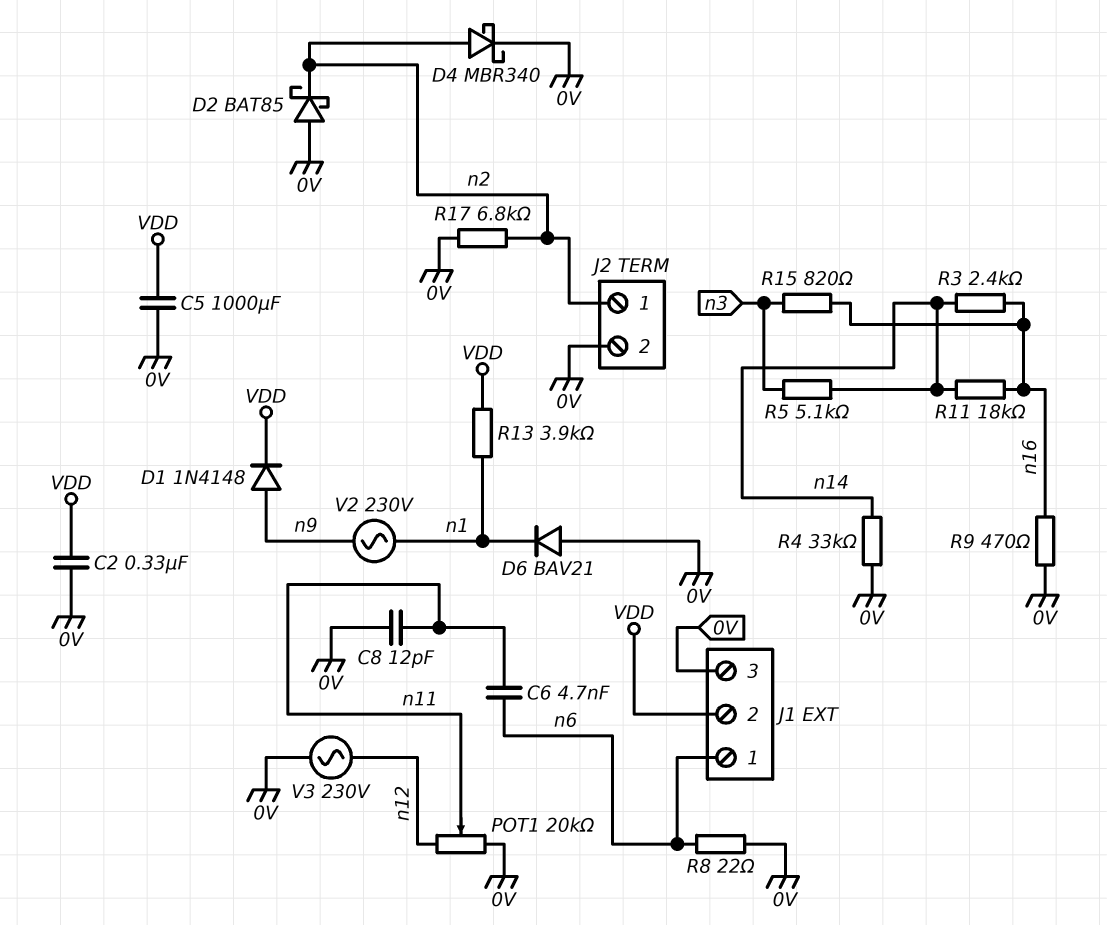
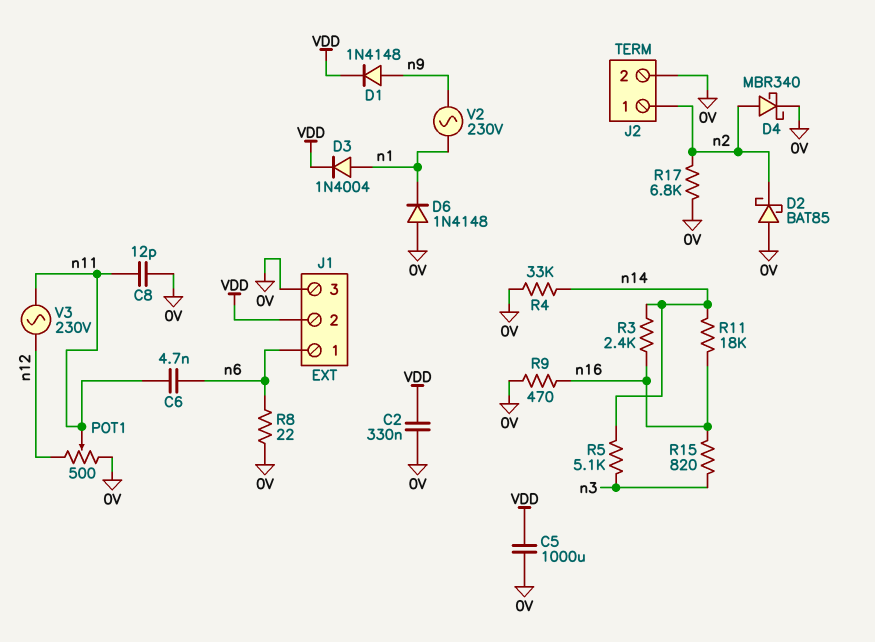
D3: none -> diode 1N4004 (A n1, K VDD)
D6: diode BAV21 (A 0V, K n1) -> diode 1N4148 (A 0V, K n1)
POT1: 20k (0V, n12, wiper n11) -> 500 (0V, n12, wiper n11)
R13: 3.9k (VDD, n1) -> none
V3: AC 230V (0V, n12) -> AC 230V (n11, n12)

